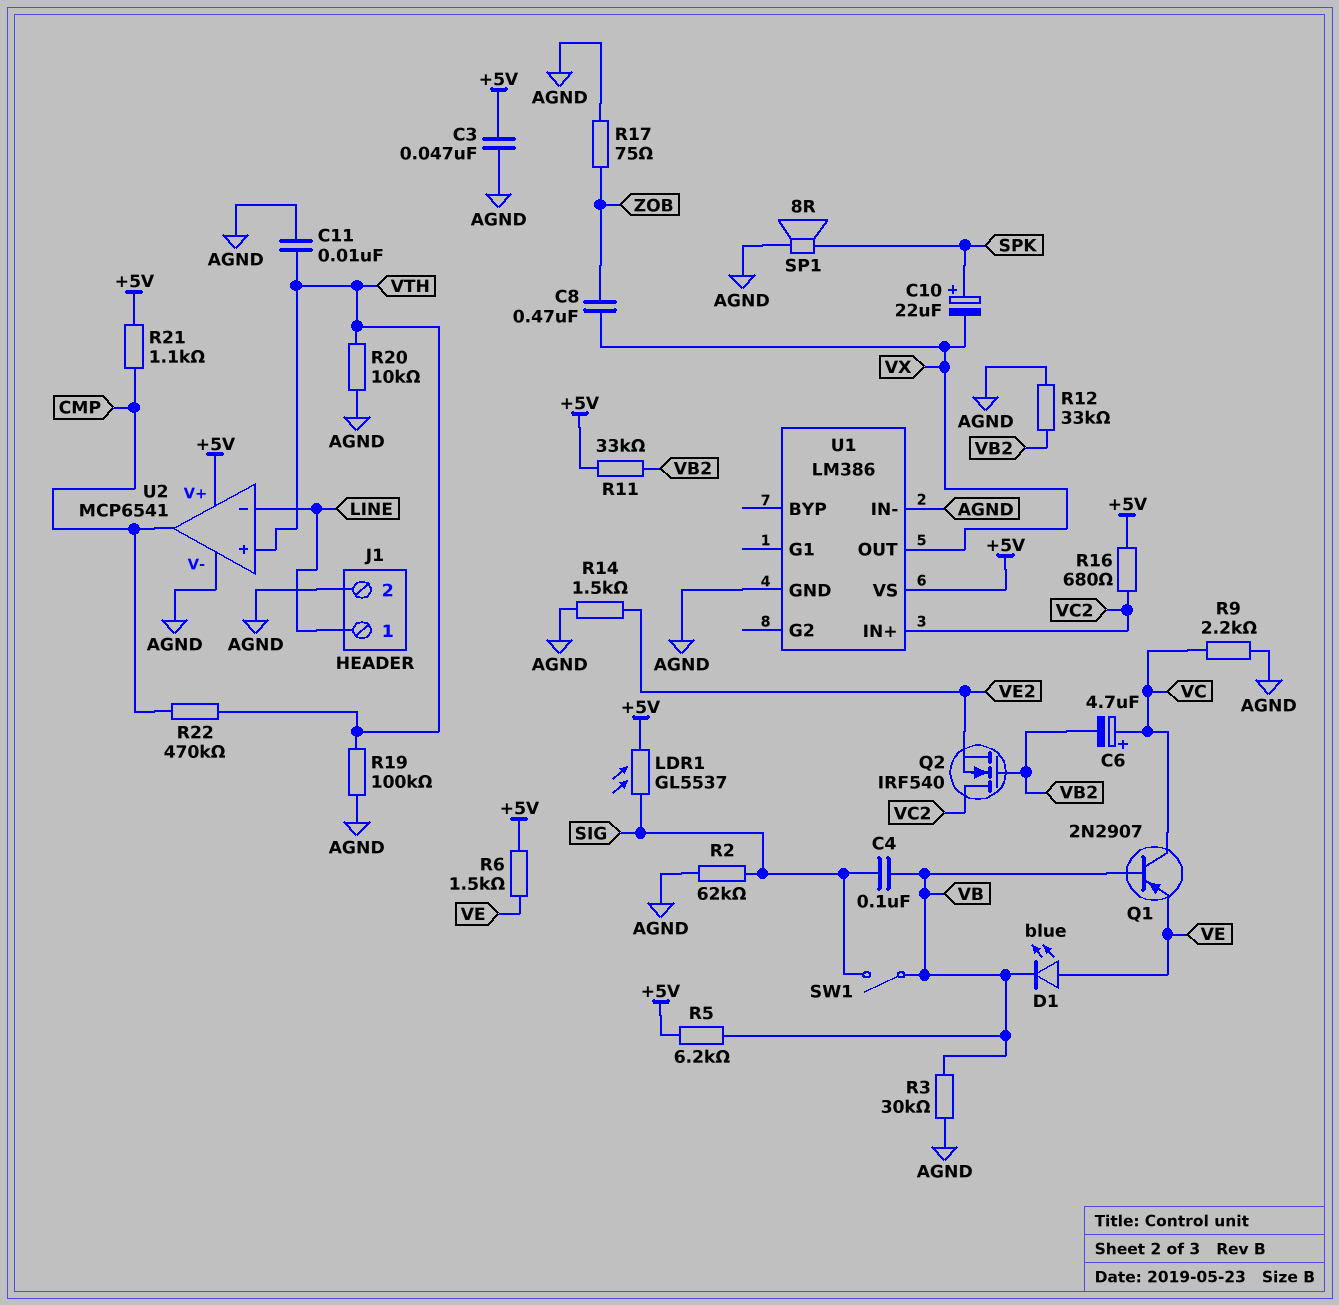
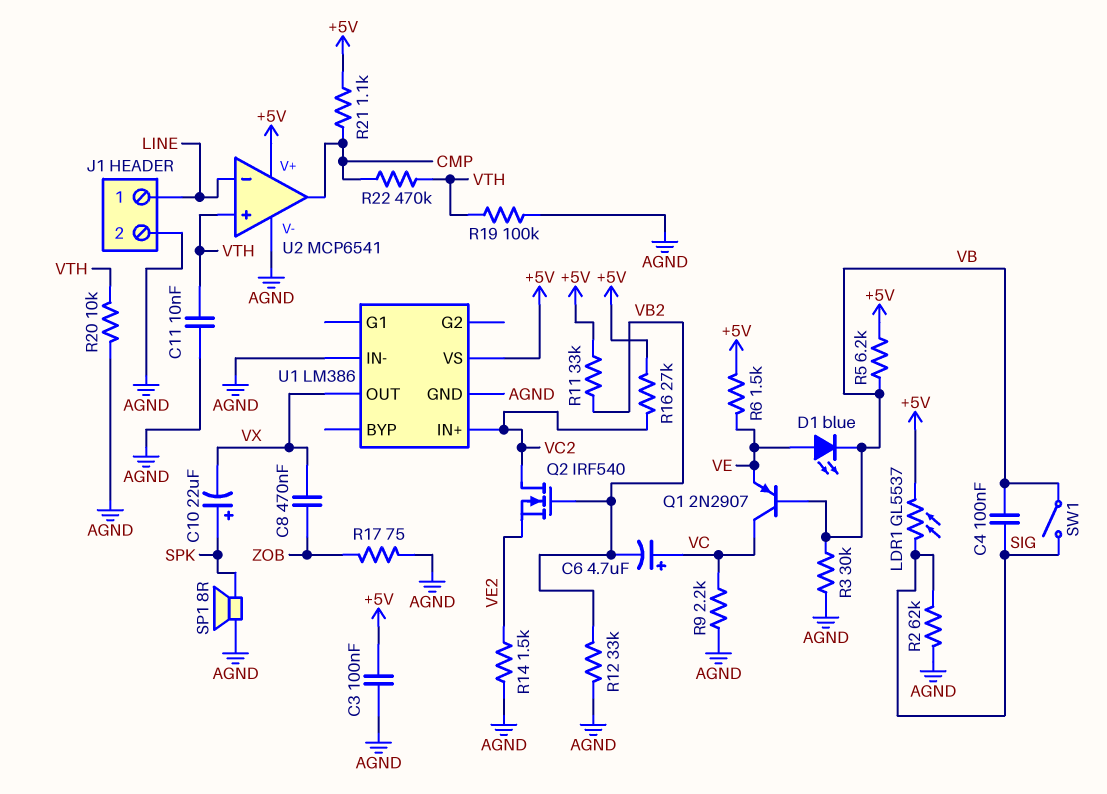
C3: 47nF (+5V, AGND) -> 100nF (+5V, AGND)
R16: 680 (+5V, VC2) -> 27k (+5V, VC2)

